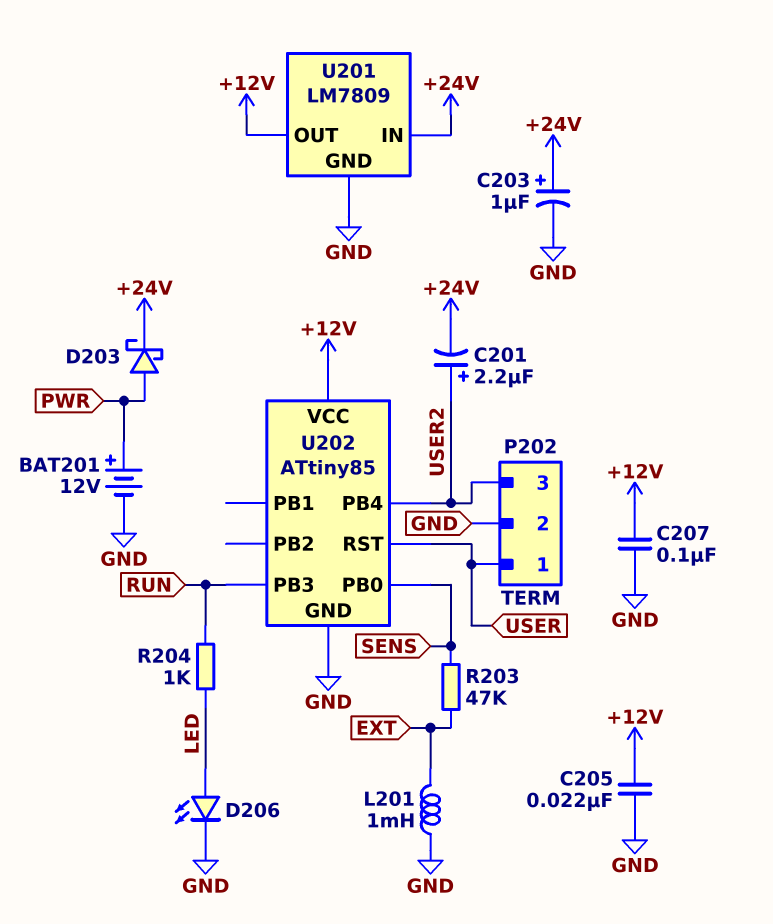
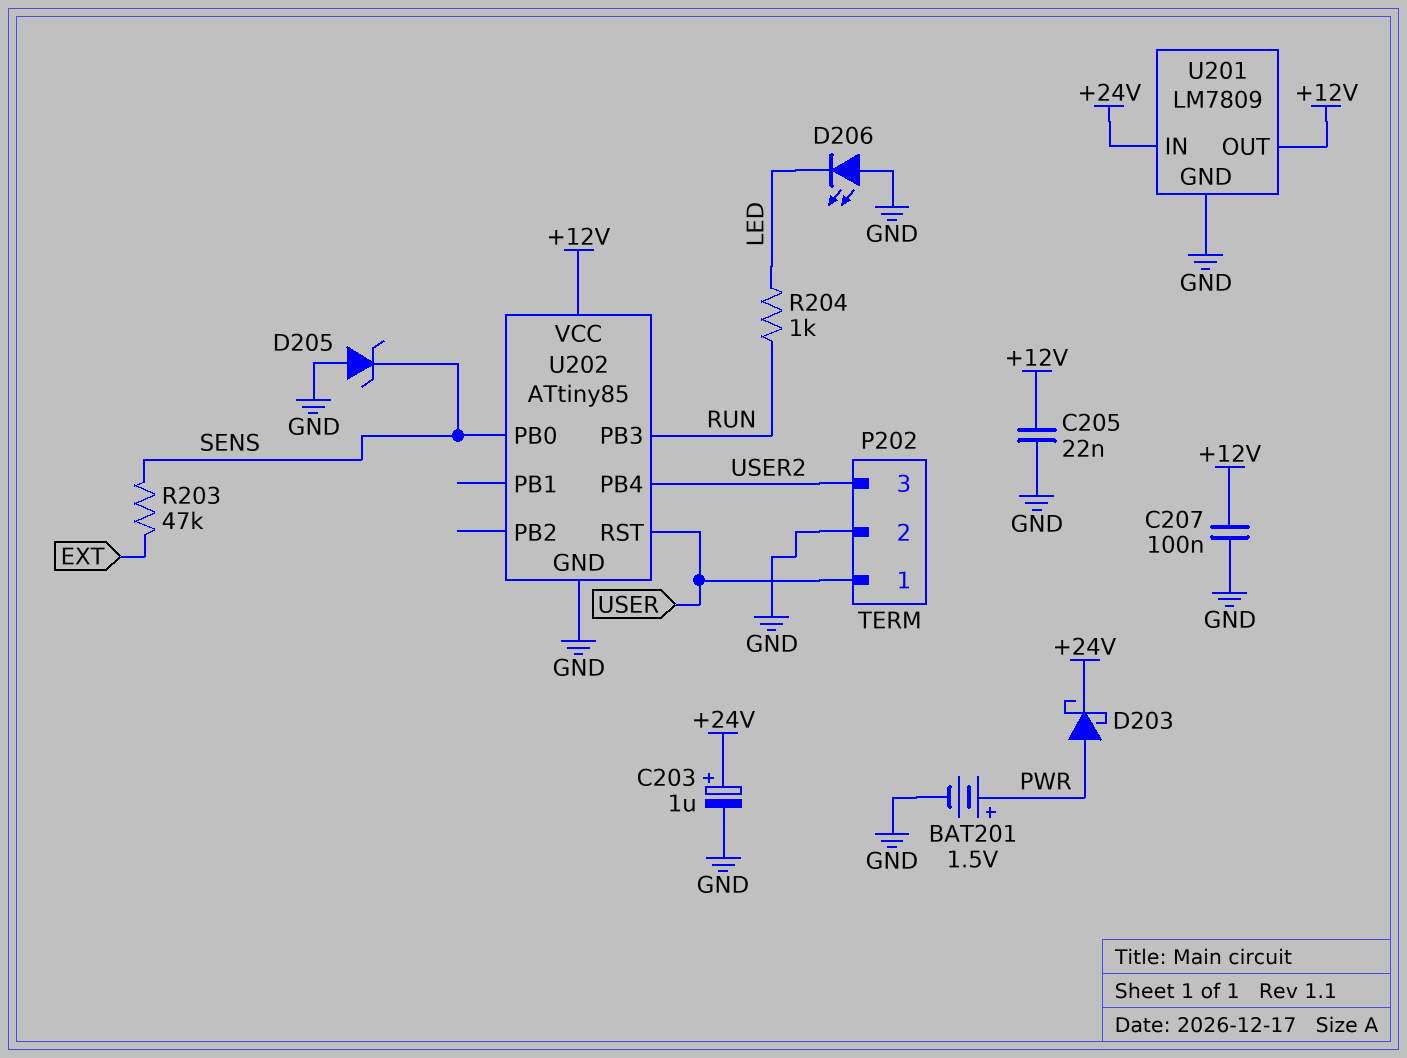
BAT201: 12V (plus PWR, minus GND) -> 1.5V (plus PWR, minus GND)
C201: 2.2uF (plus USER2, minus +24V) -> none
D205: none -> zener (A GND, K SENS)
D206: LED (A LED, K GND) -> LED (A GND, K LED)
L201: 1mH (EXT, GND) -> none

